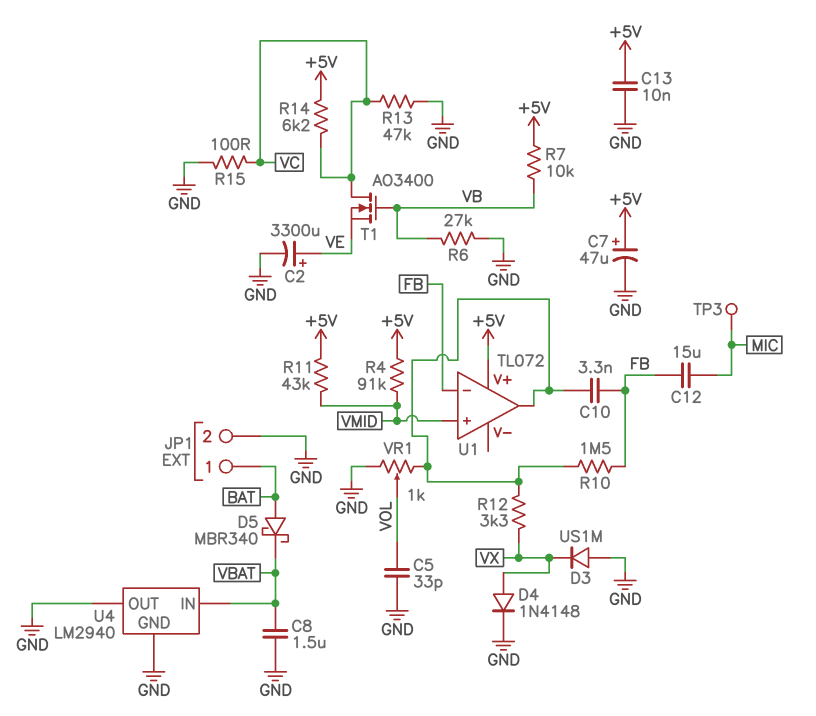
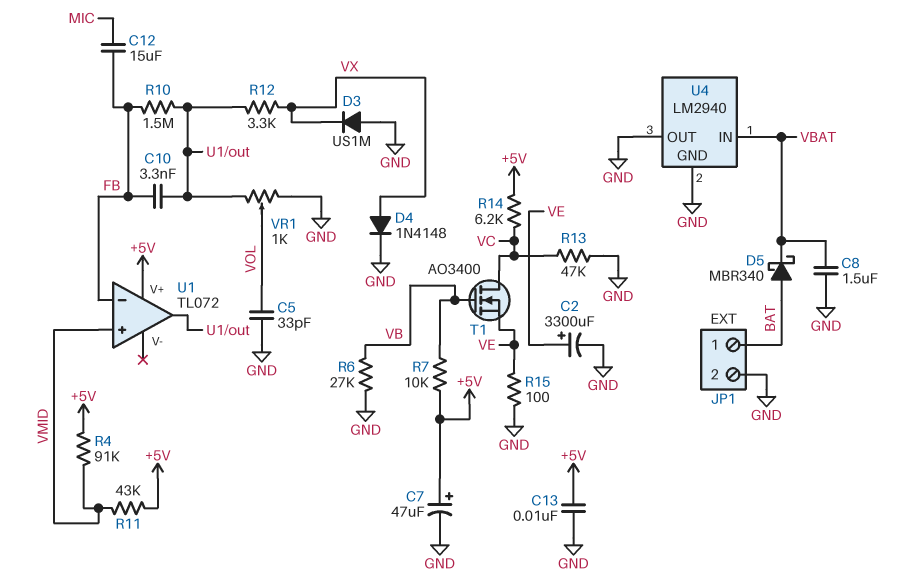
R15: 100 (GND, VC) -> 100 (GND, VE)
TP3: test point (MIC) -> none

